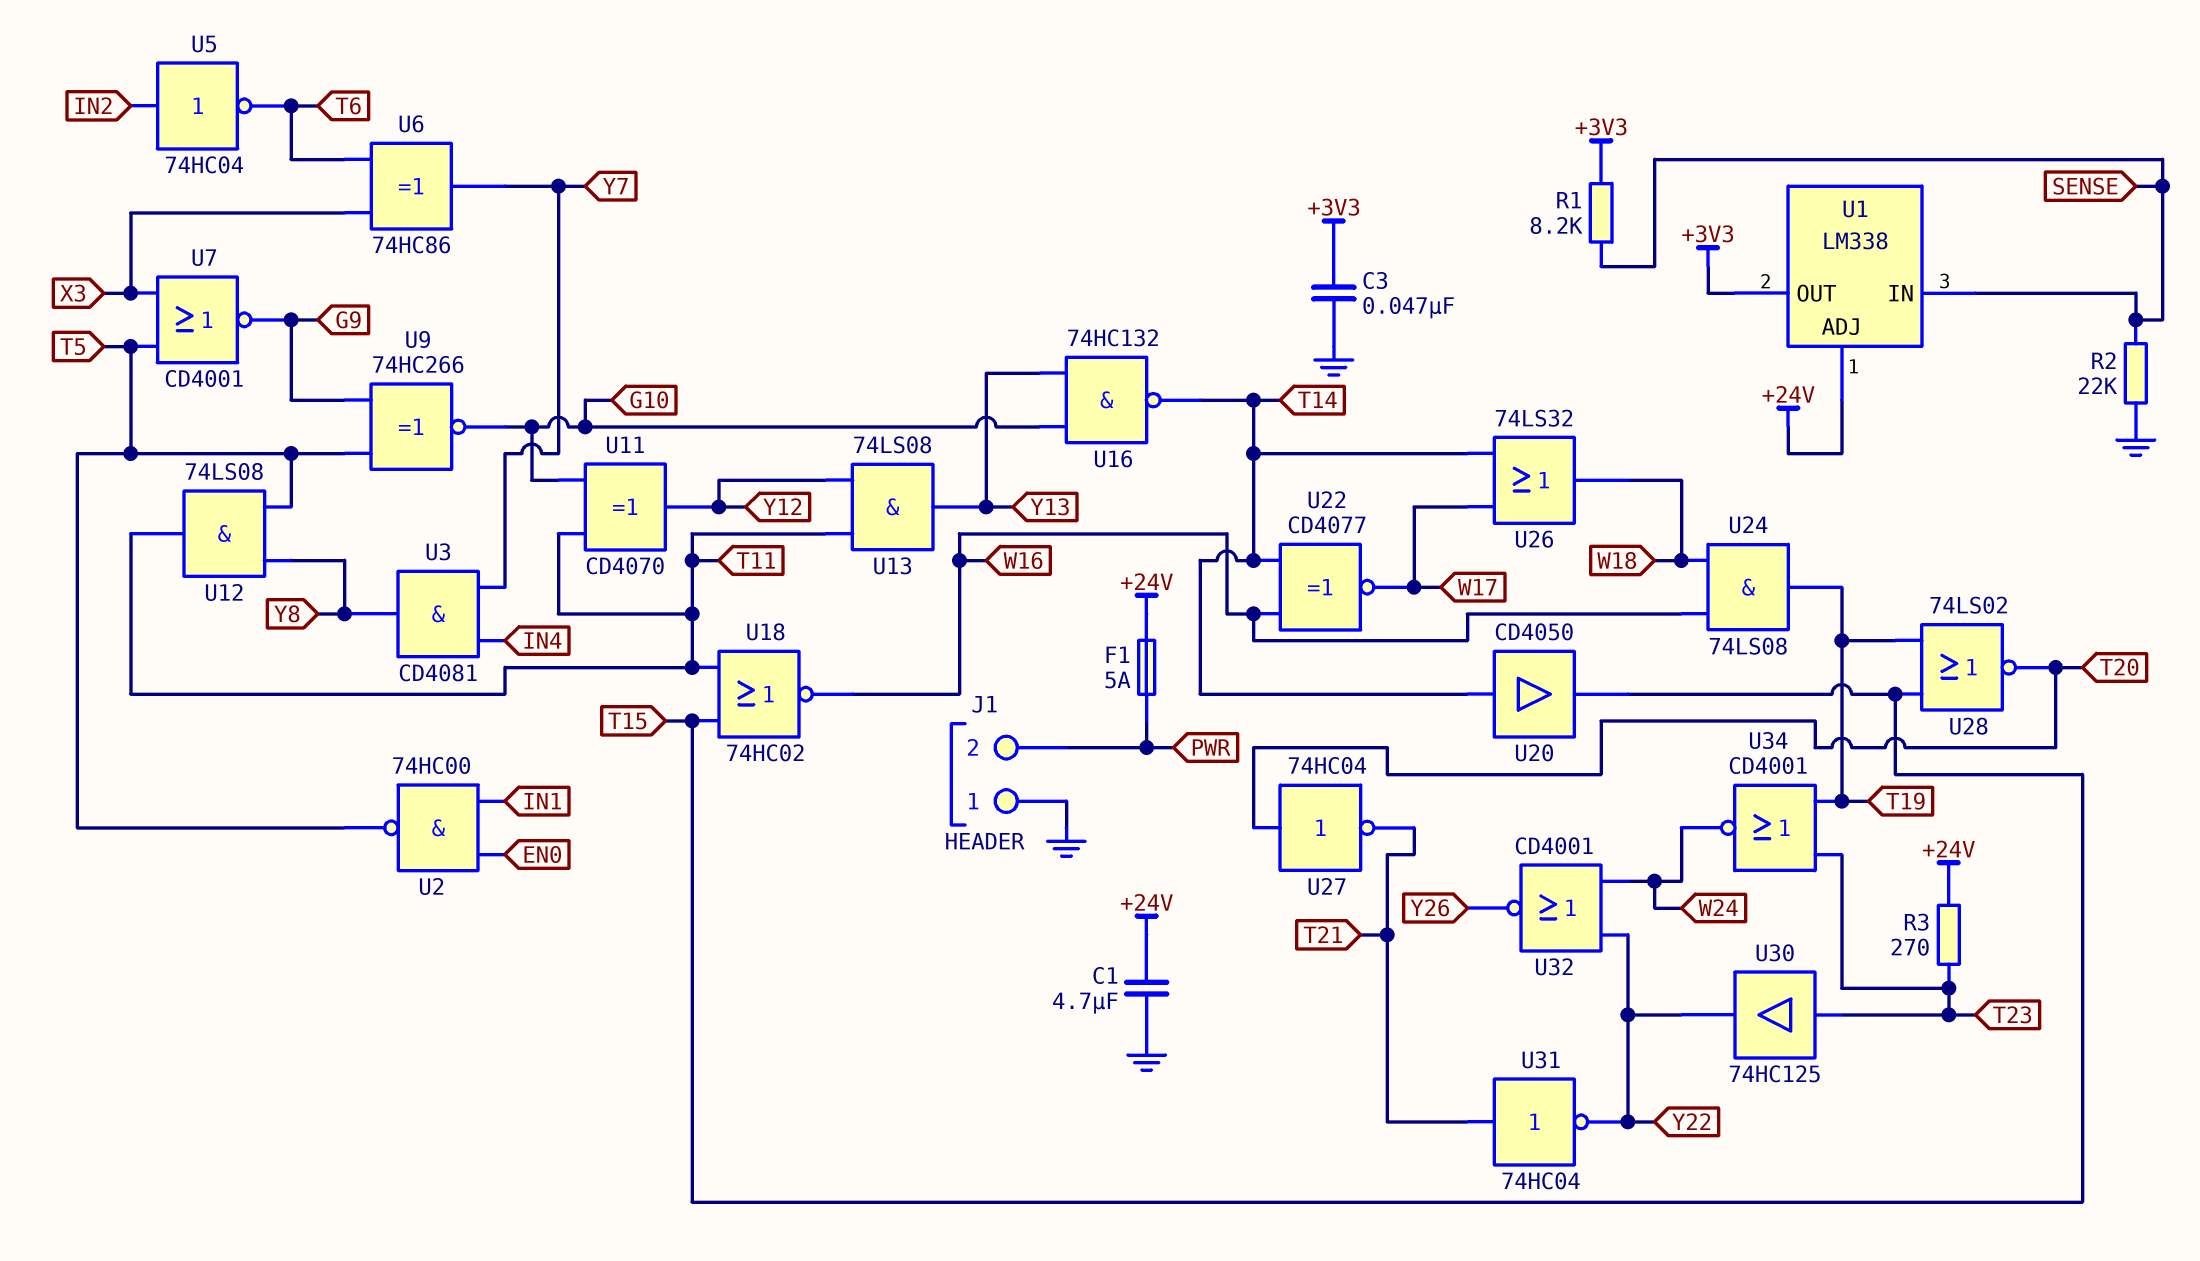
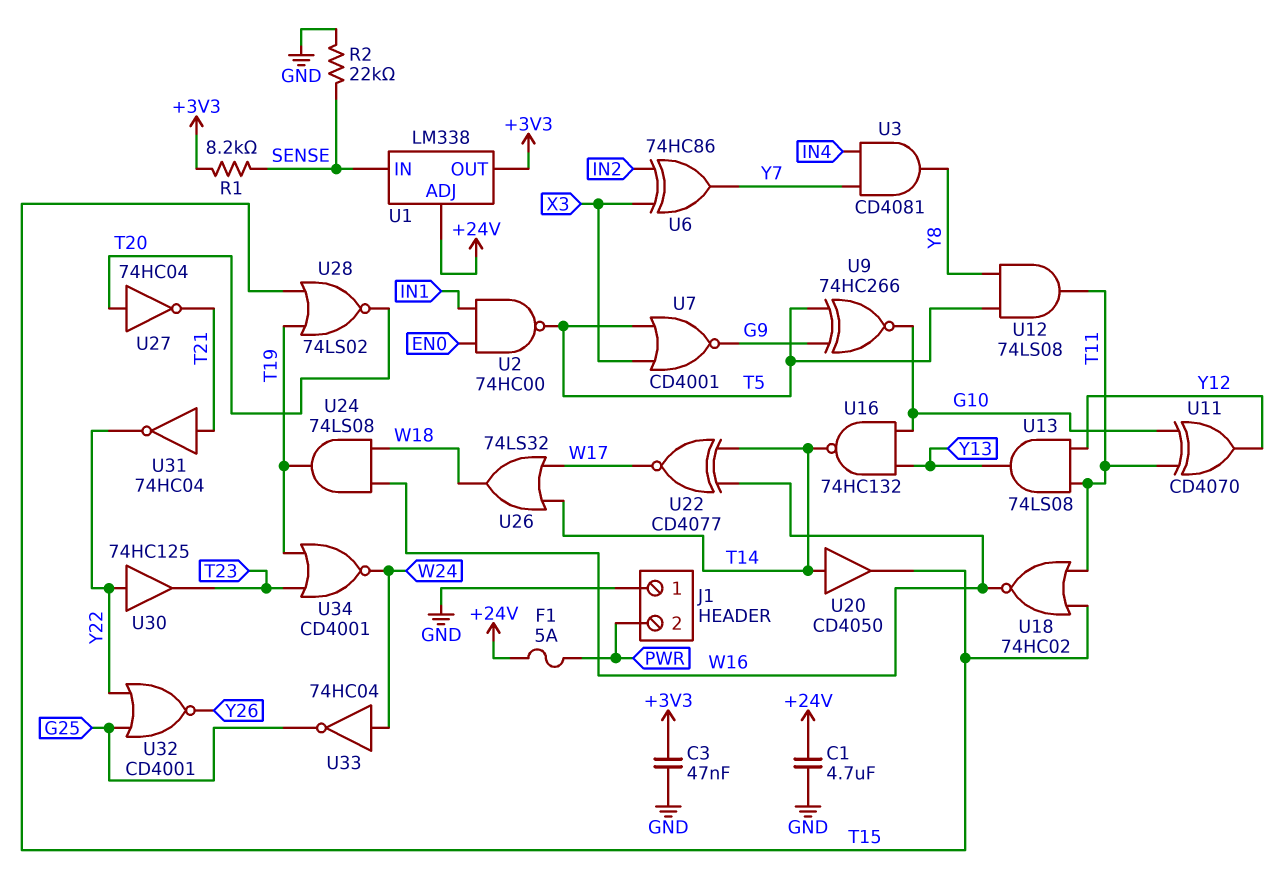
R3: 270 (+24V, T23) -> none
U5: NOT 74HC04 (in IN2, out T6) -> none
U6: XOR 74HC86 (in T6, in X3, out Y7) -> XOR 74HC86 (in IN2, in X3, out Y7)
U30: buffer 74HC125 (in T23, out Y22) -> buffer 74HC125 (in Y22, out T23)
U32: NOR CD4001 (in W24, in Y22, out Y26) -> NOR CD4001 (in G25, in Y22, out Y26)
U33: none -> NOT 74HC04 (in W24, out G25)

